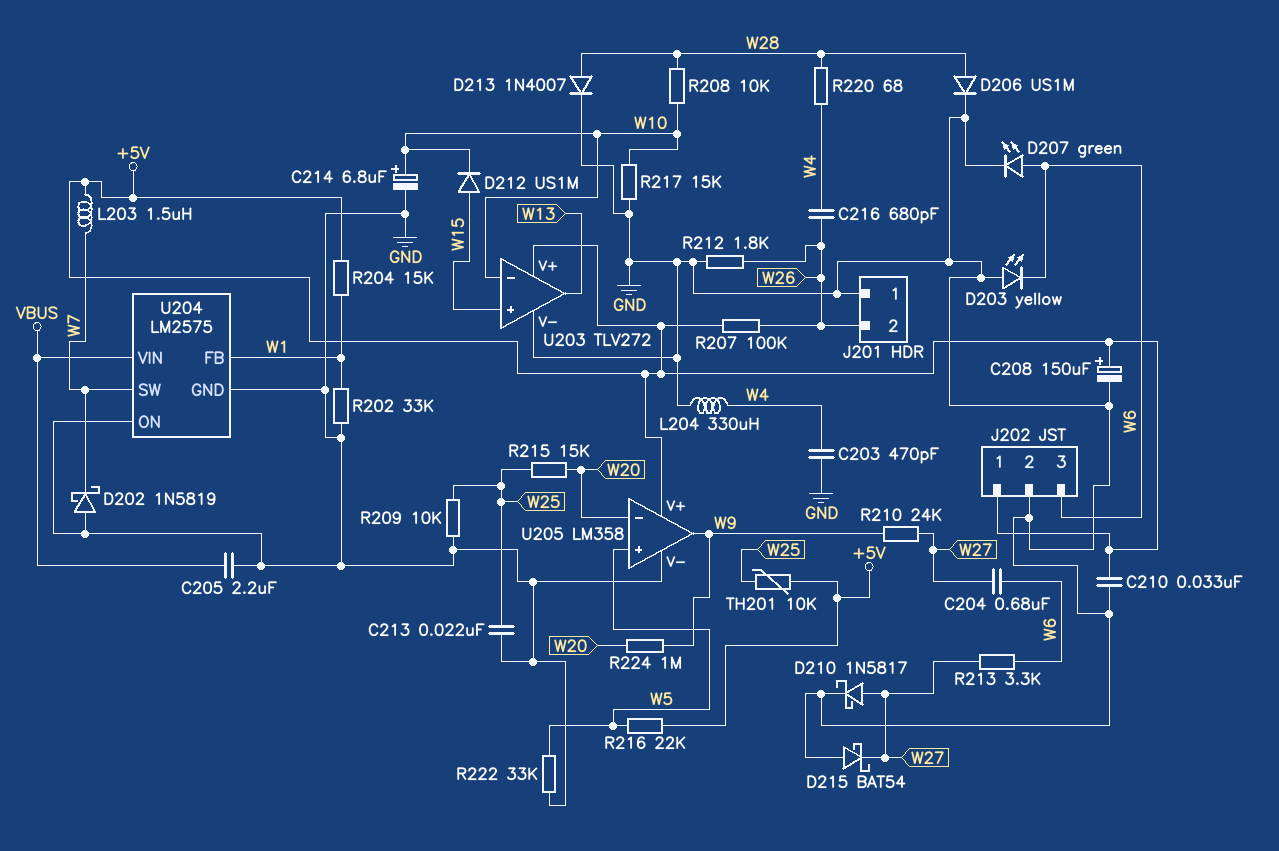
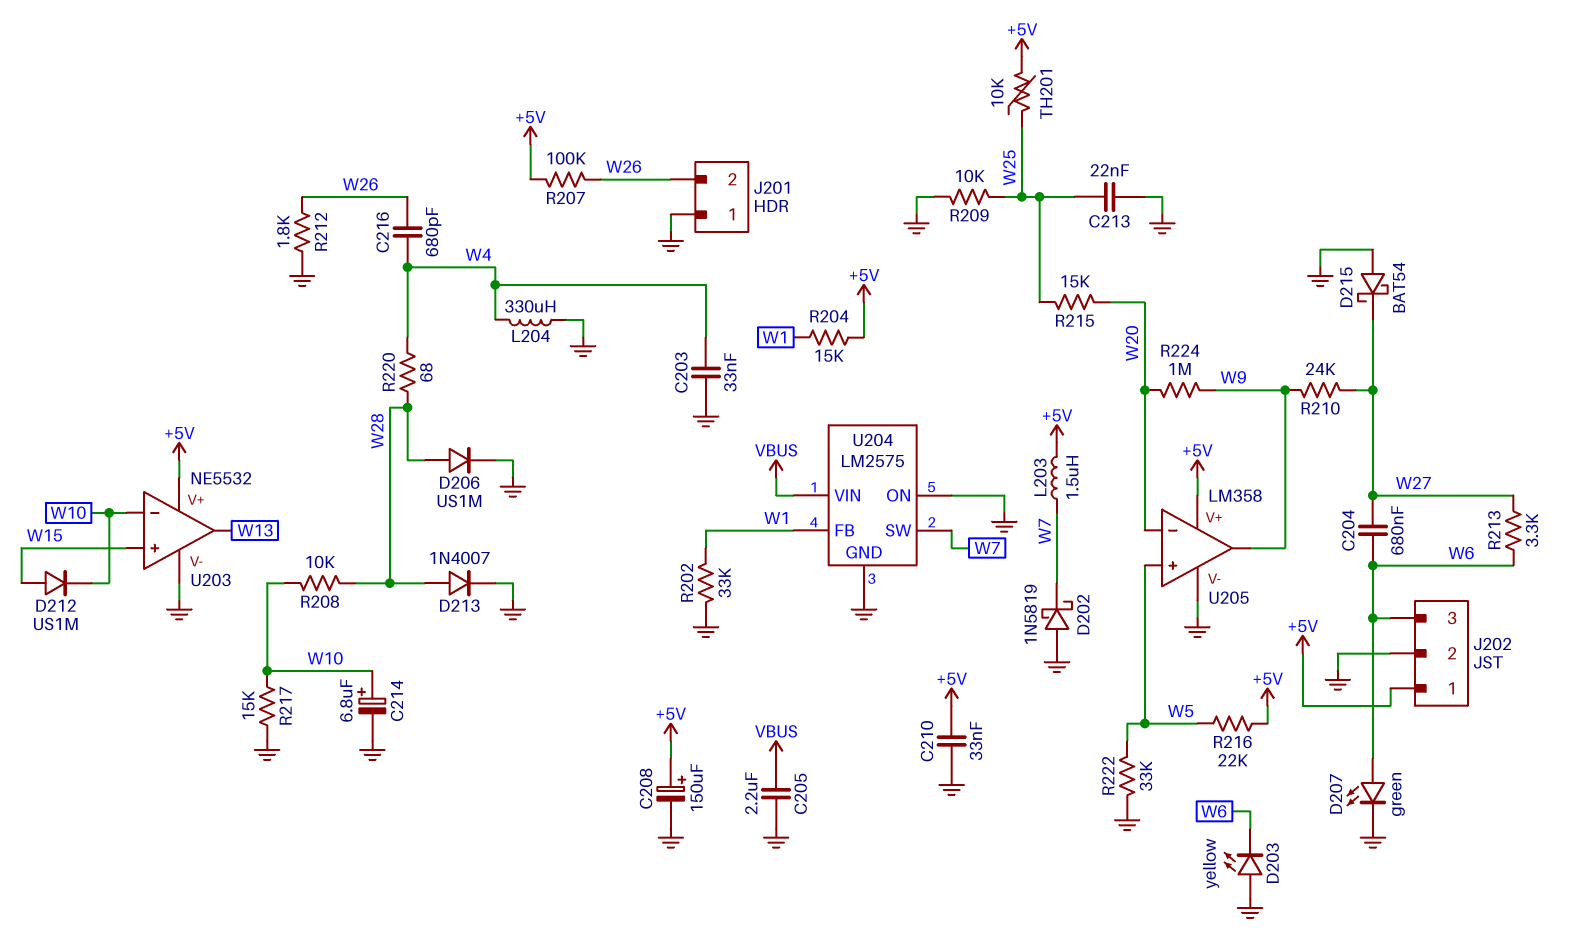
C203: 470pF (GND, W4) -> 33nF (GND, W4)
D210: schottky 1N5817 (A W27, K GND) -> none
U203: TLV272 -> NE5532

